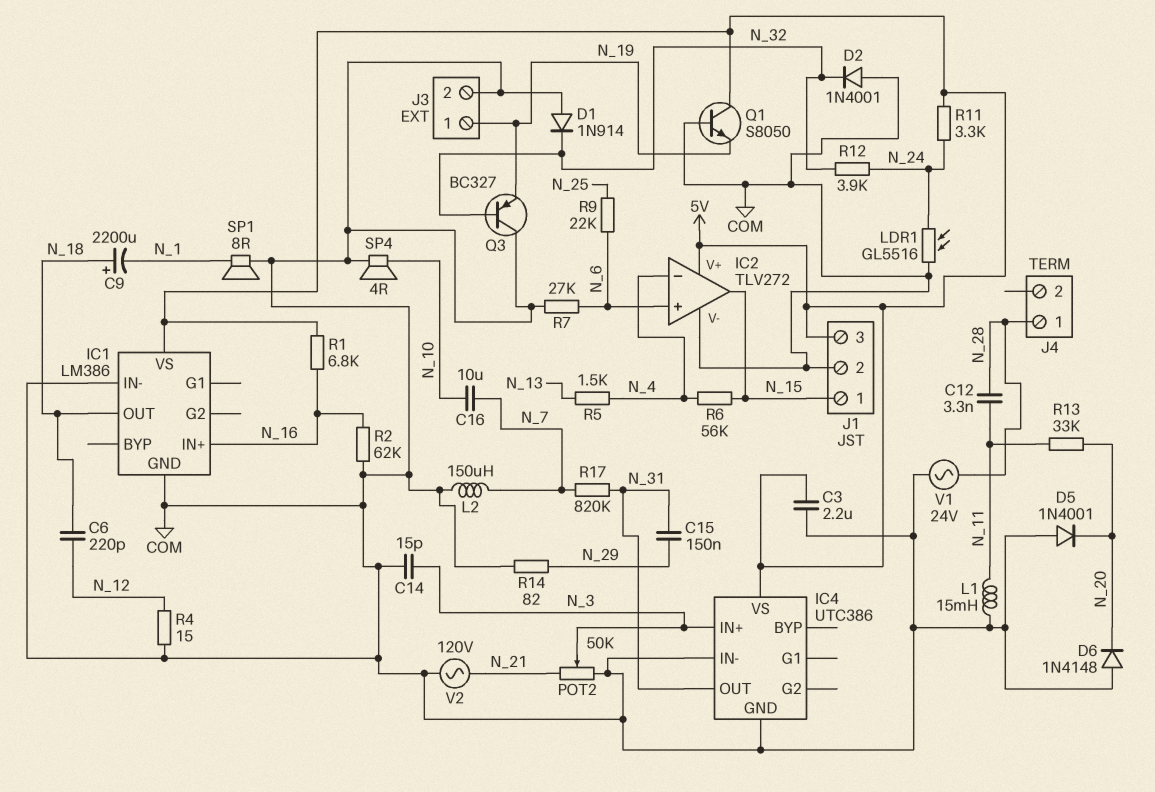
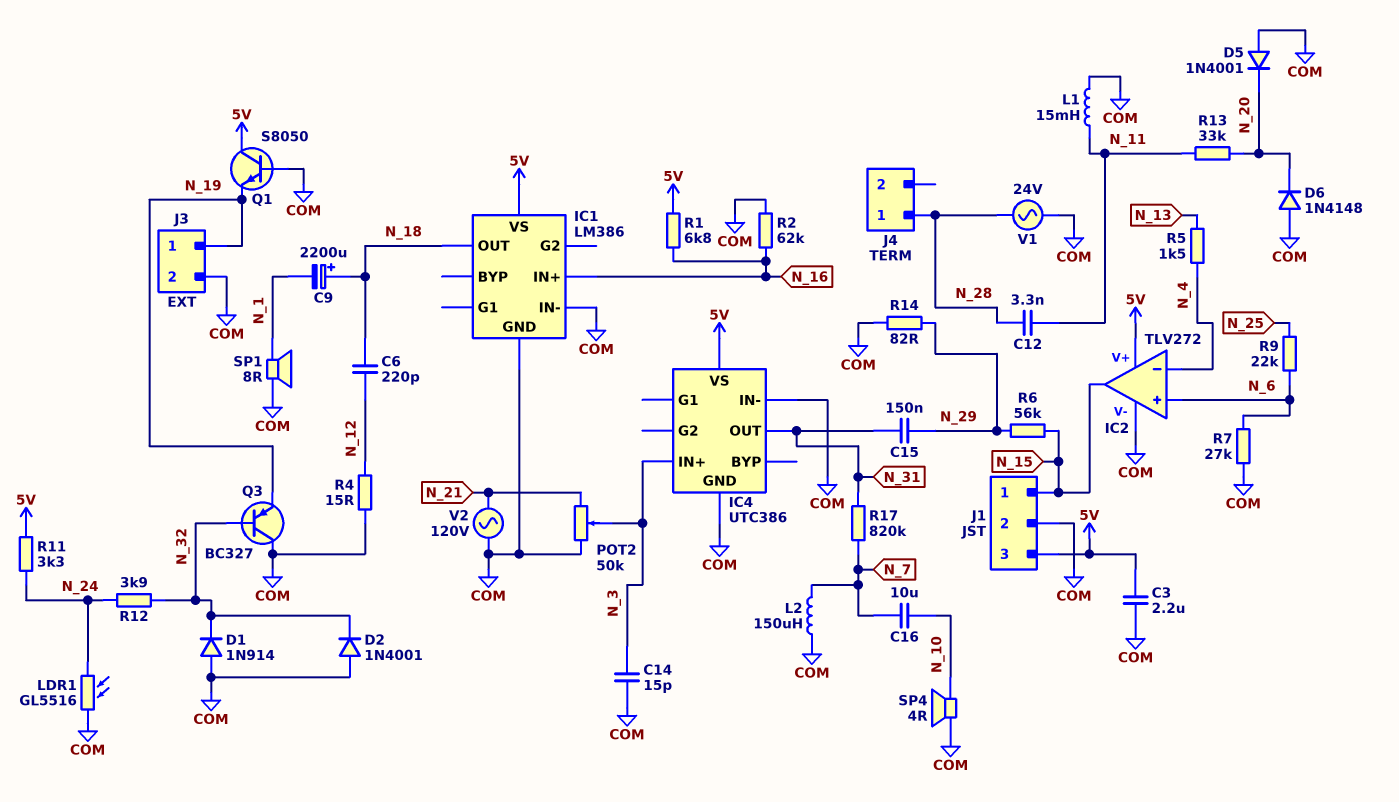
R6: 56k (N_4, N_15) -> 56k (N_15, N_29)

